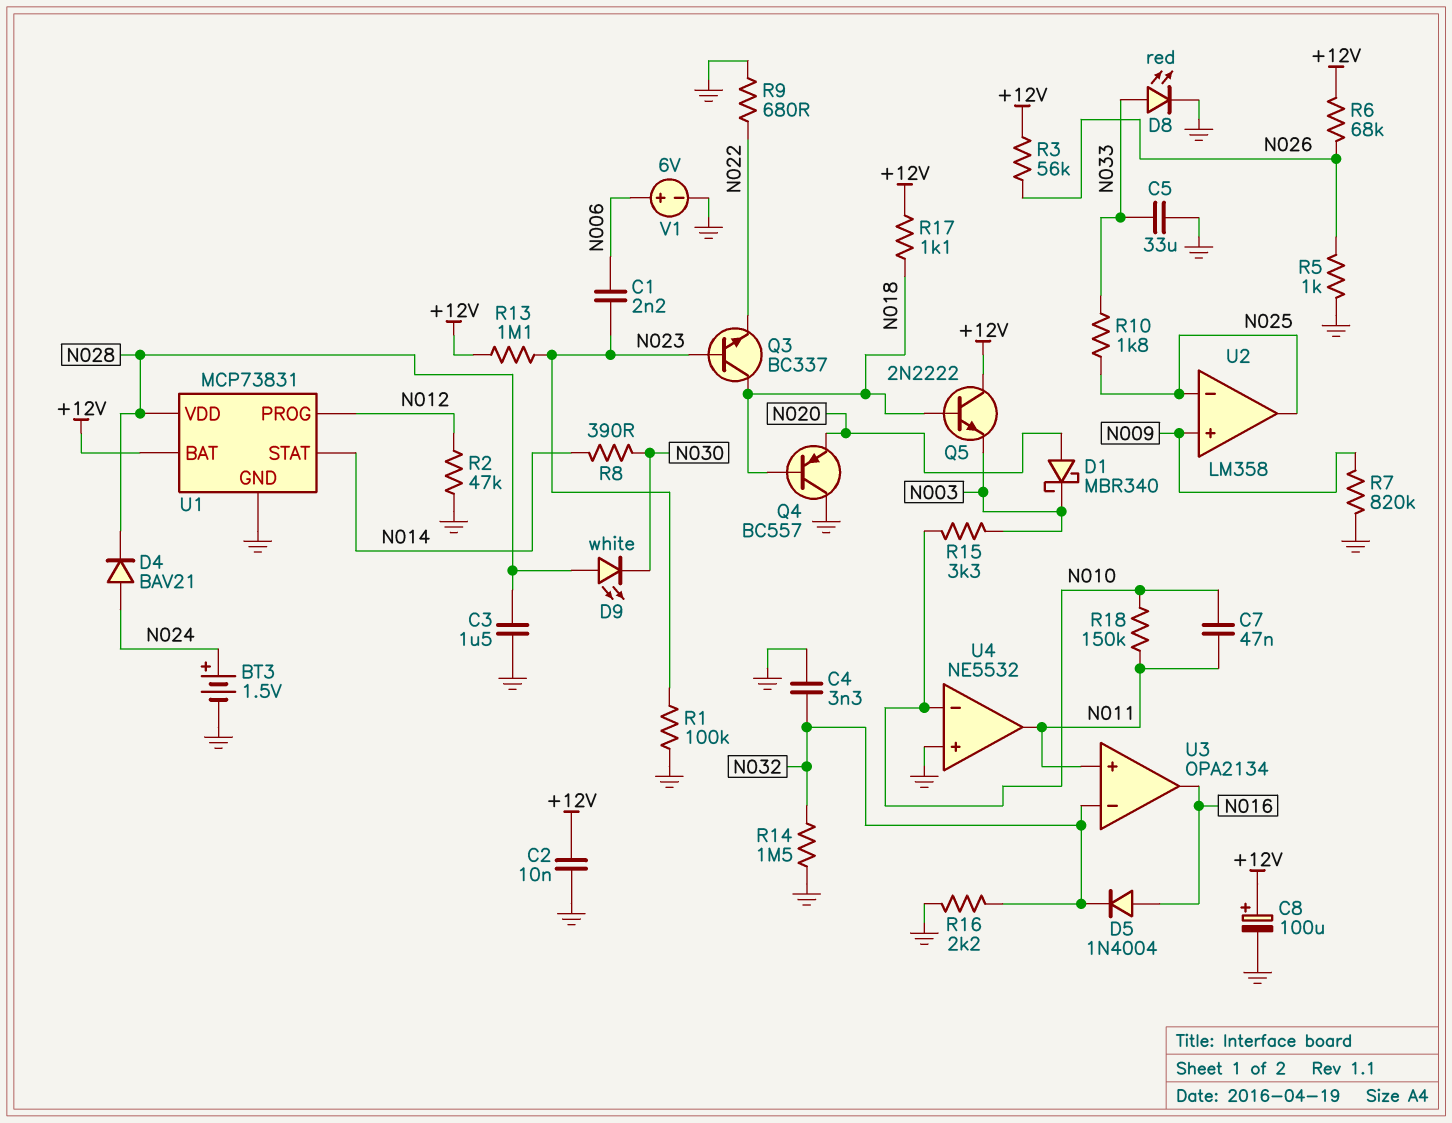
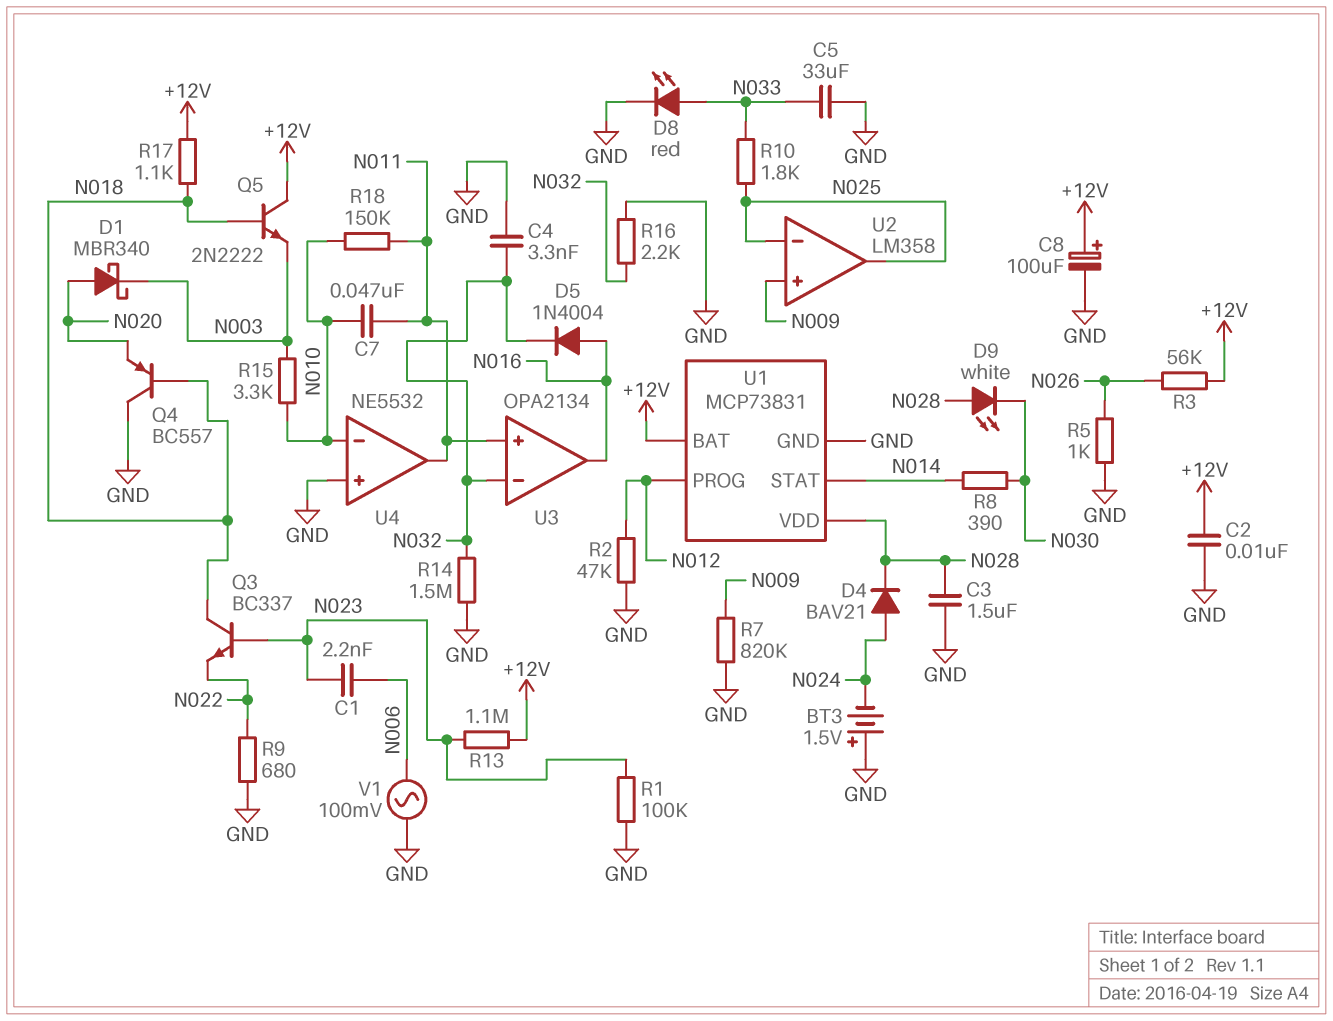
BT3: 1.5V (plus N024, minus GND) -> 1.5V (plus GND, minus N024)
R6: 68k (+12V, N026) -> none
V1: 6V (plus N006, minus GND) -> AC 100mV (GND, N006)

